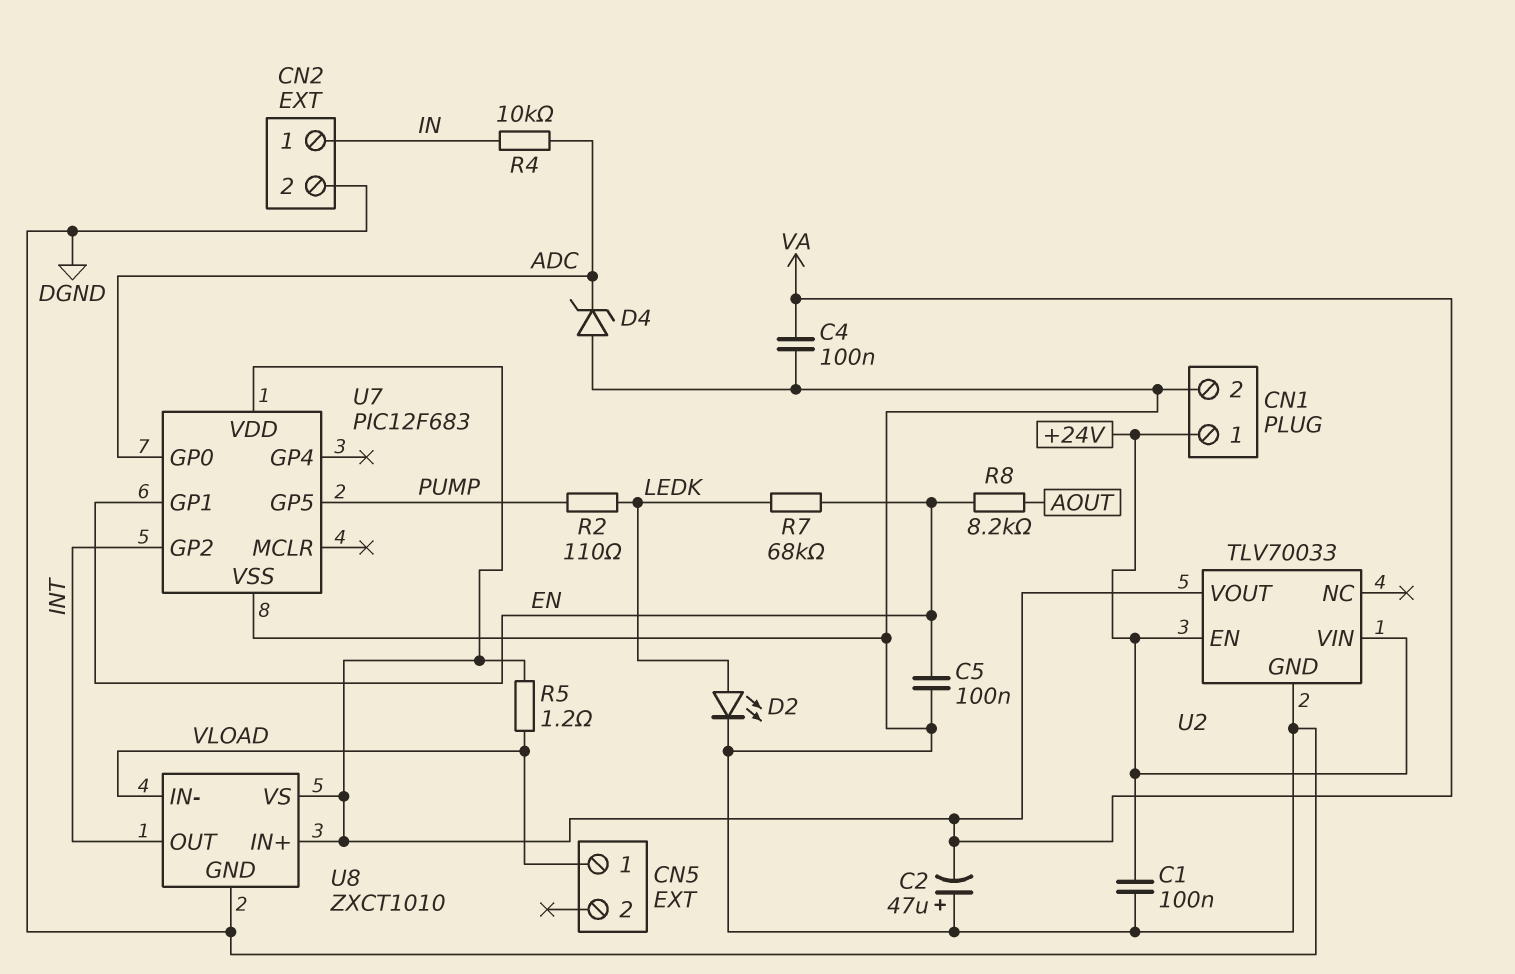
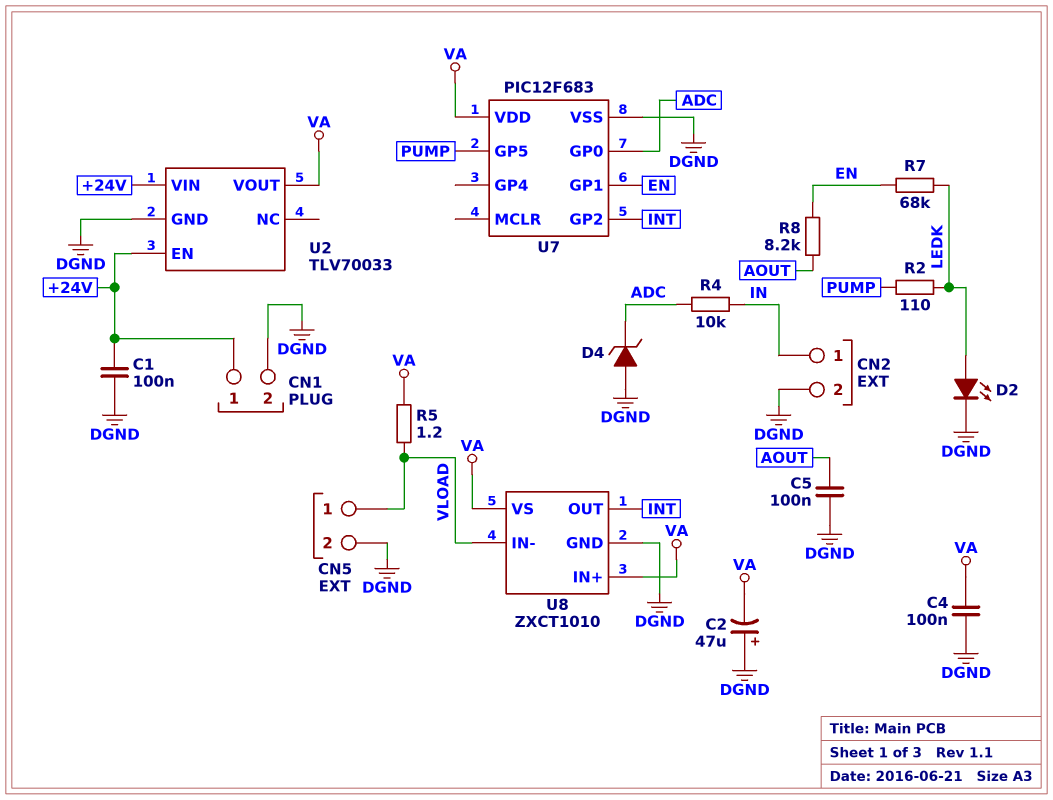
C5: 100nF (DGND, EN) -> 100nF (AOUT, DGND)
CN5 pin 2: none -> DGND

